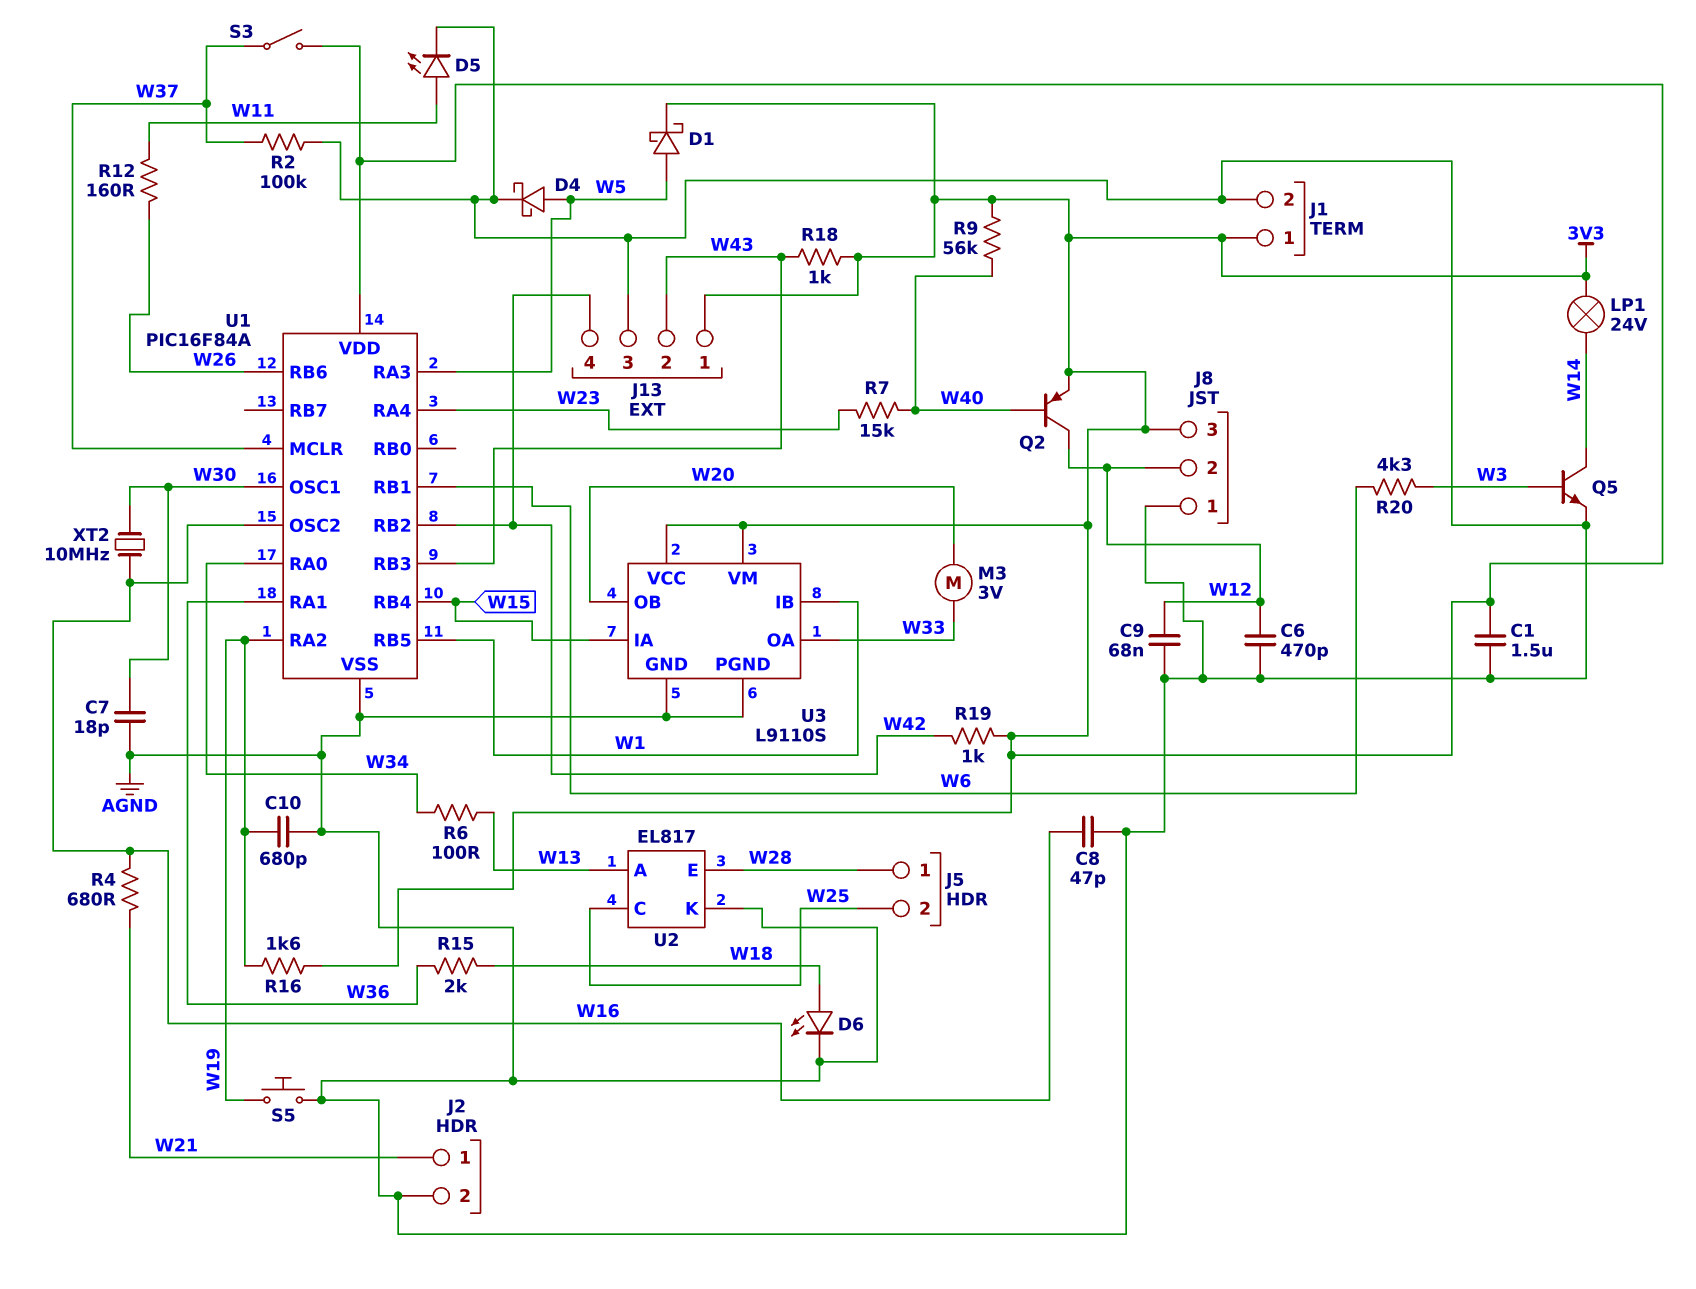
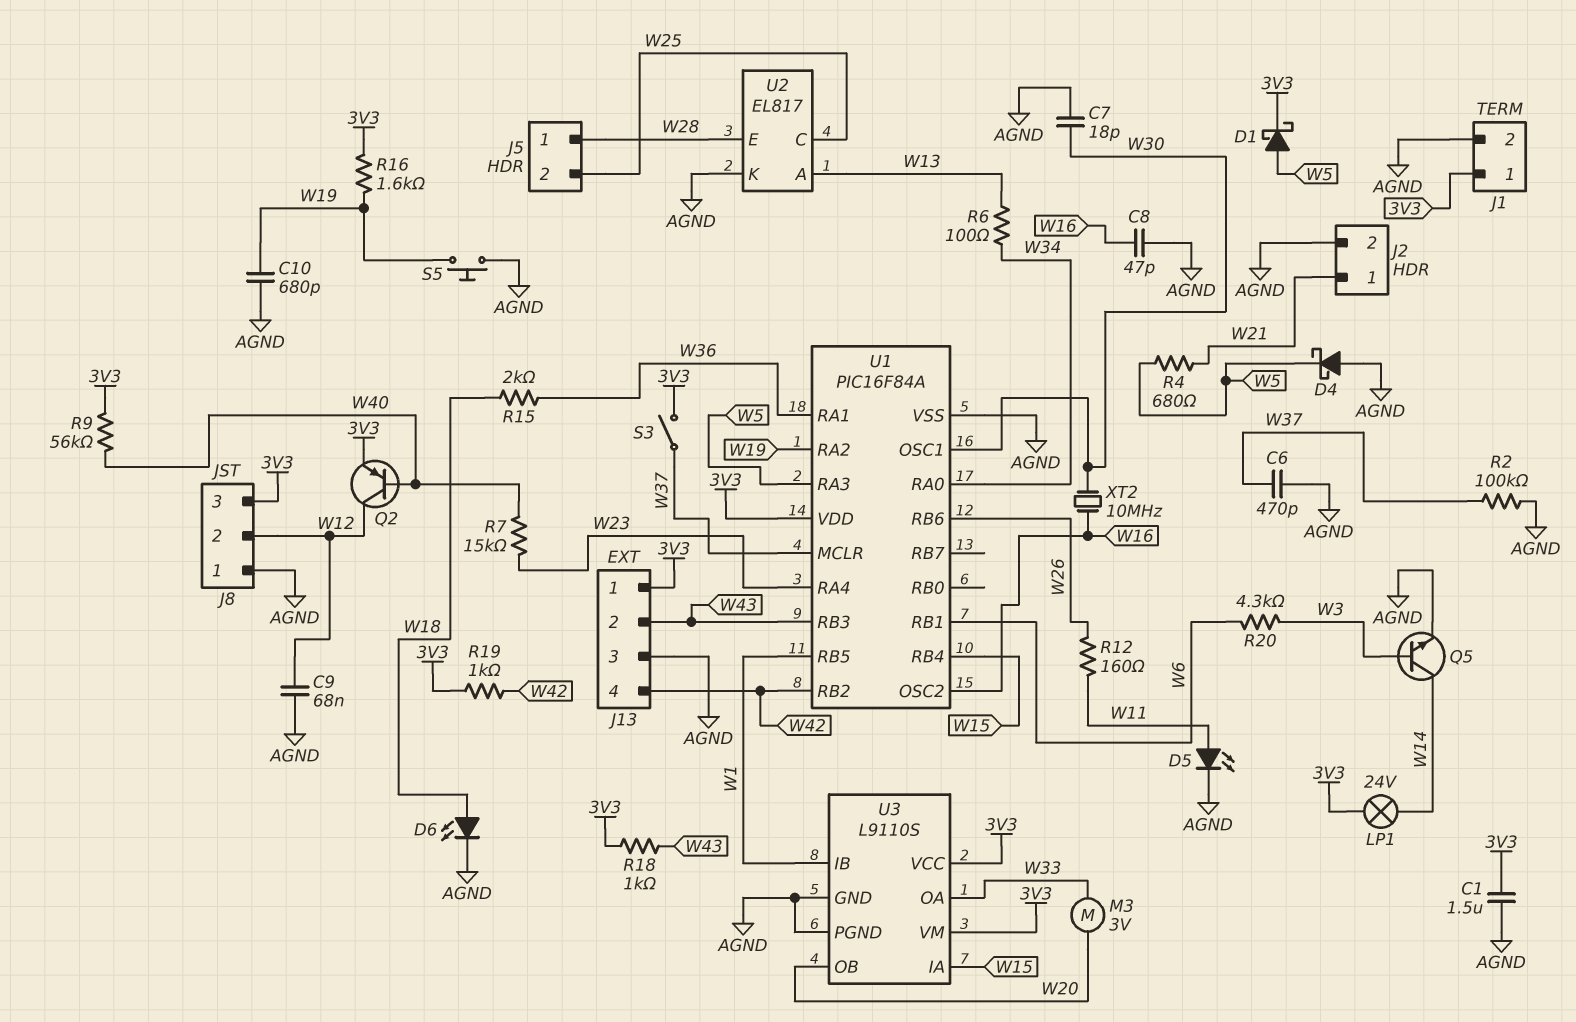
C6: 470pF (AGND, W12) -> 470pF (AGND, W37)
D4: schottky (A W5, K AGND) -> schottky (A AGND, K W5)
R4: 680 (W16, W21) -> 680 (W5, W21)

